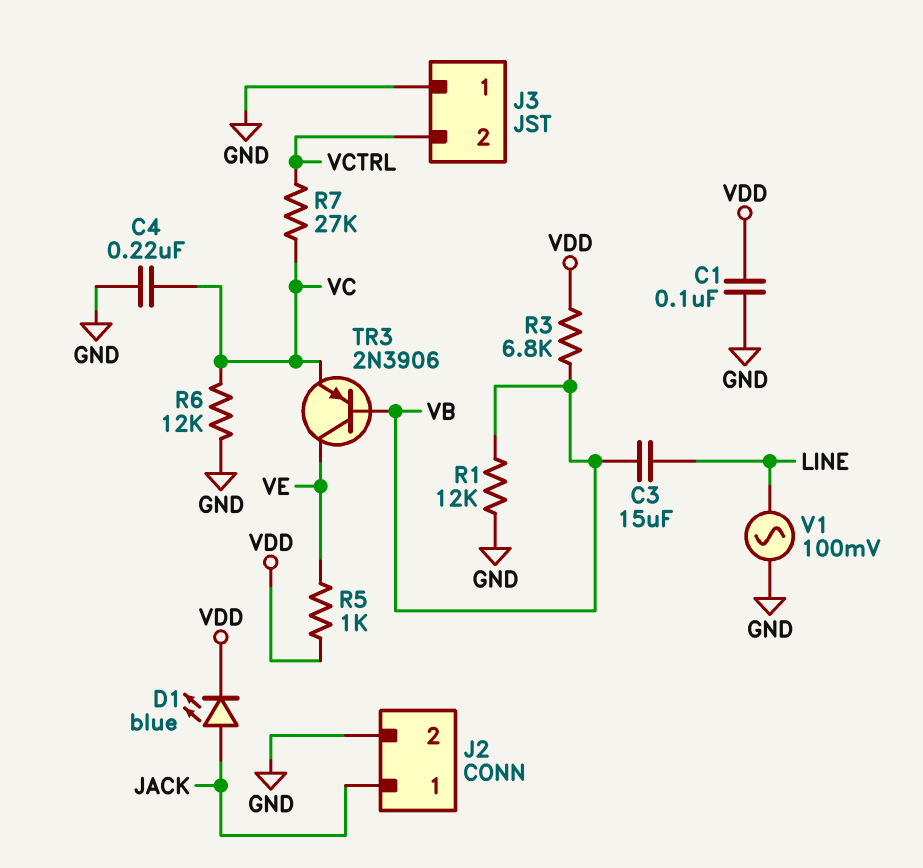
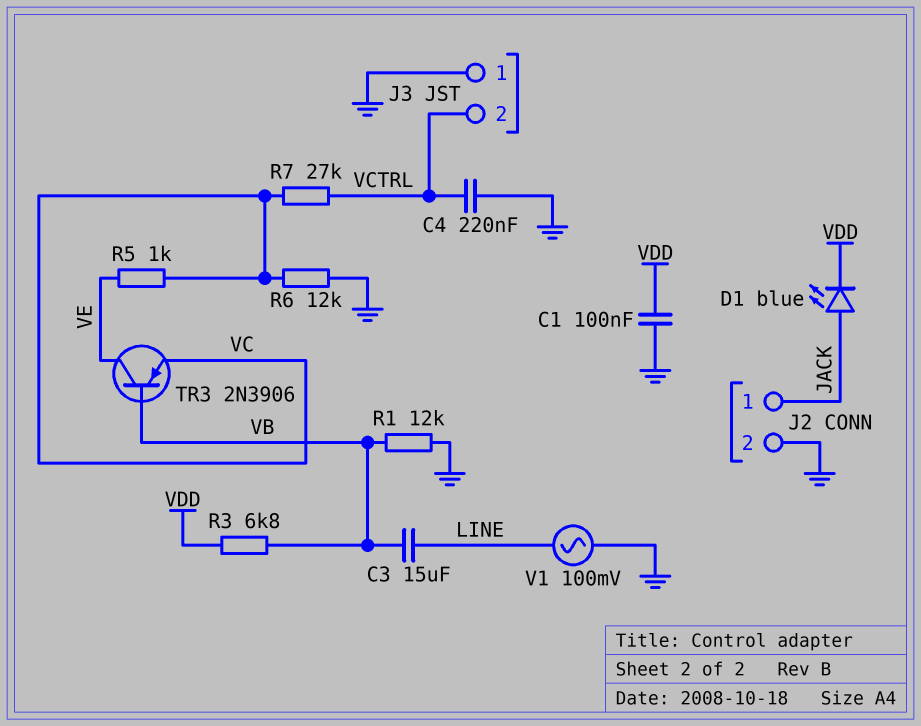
C4: 220nF (GND, VC) -> 220nF (GND, VCTRL)
R5: 1k (VDD, VE) -> 1k (VC, VE)

